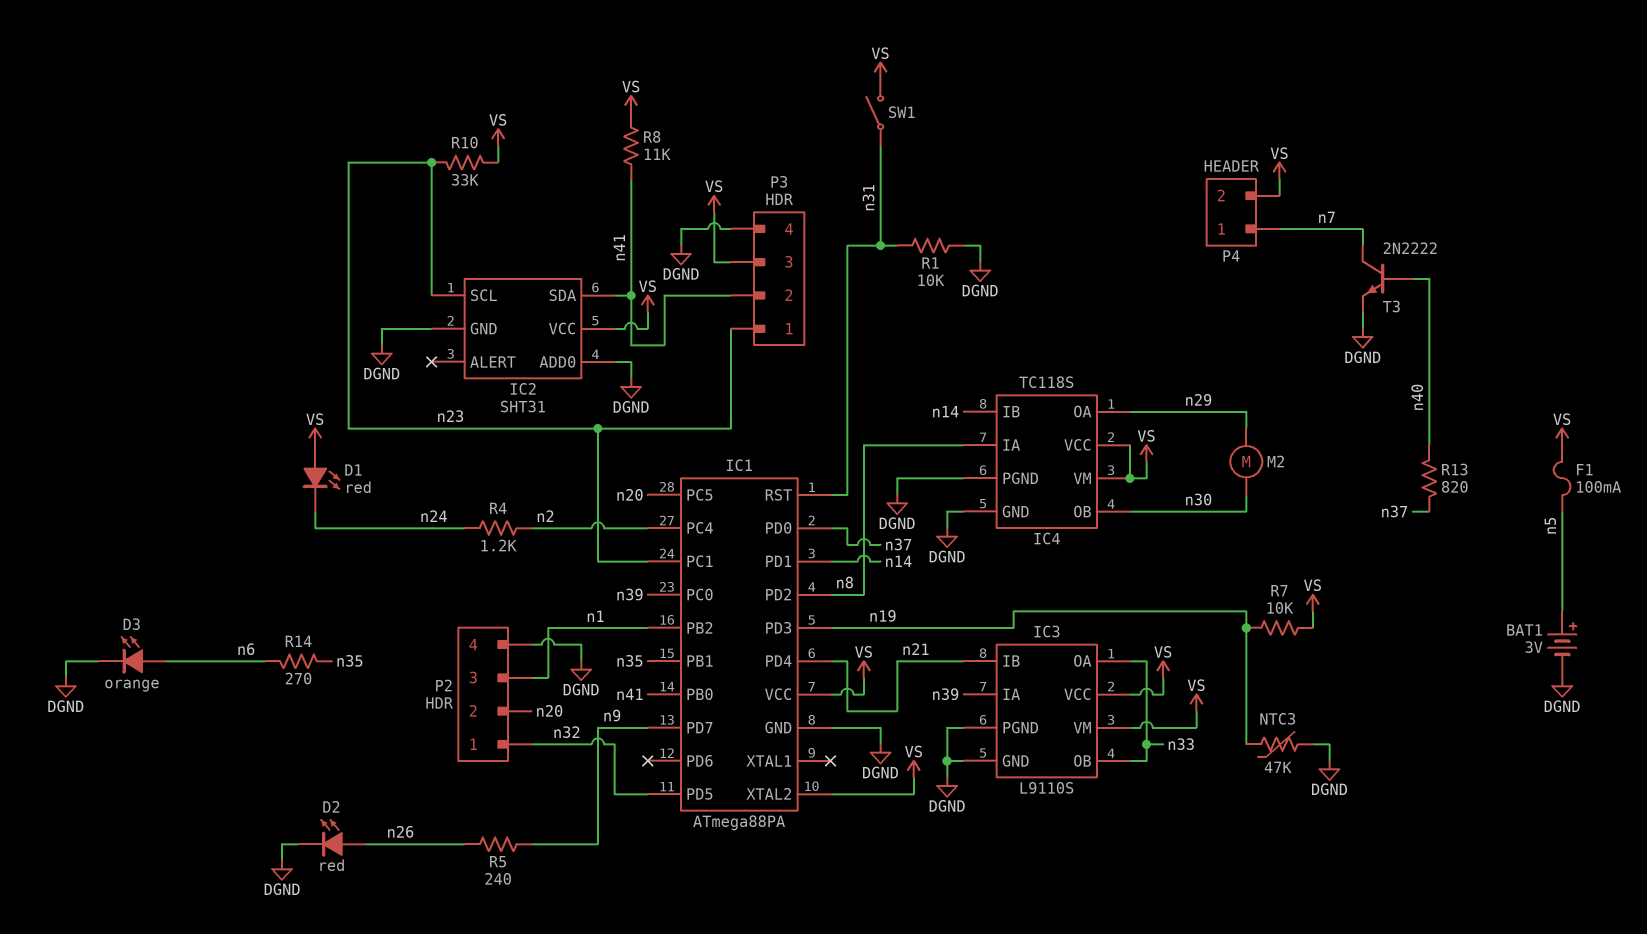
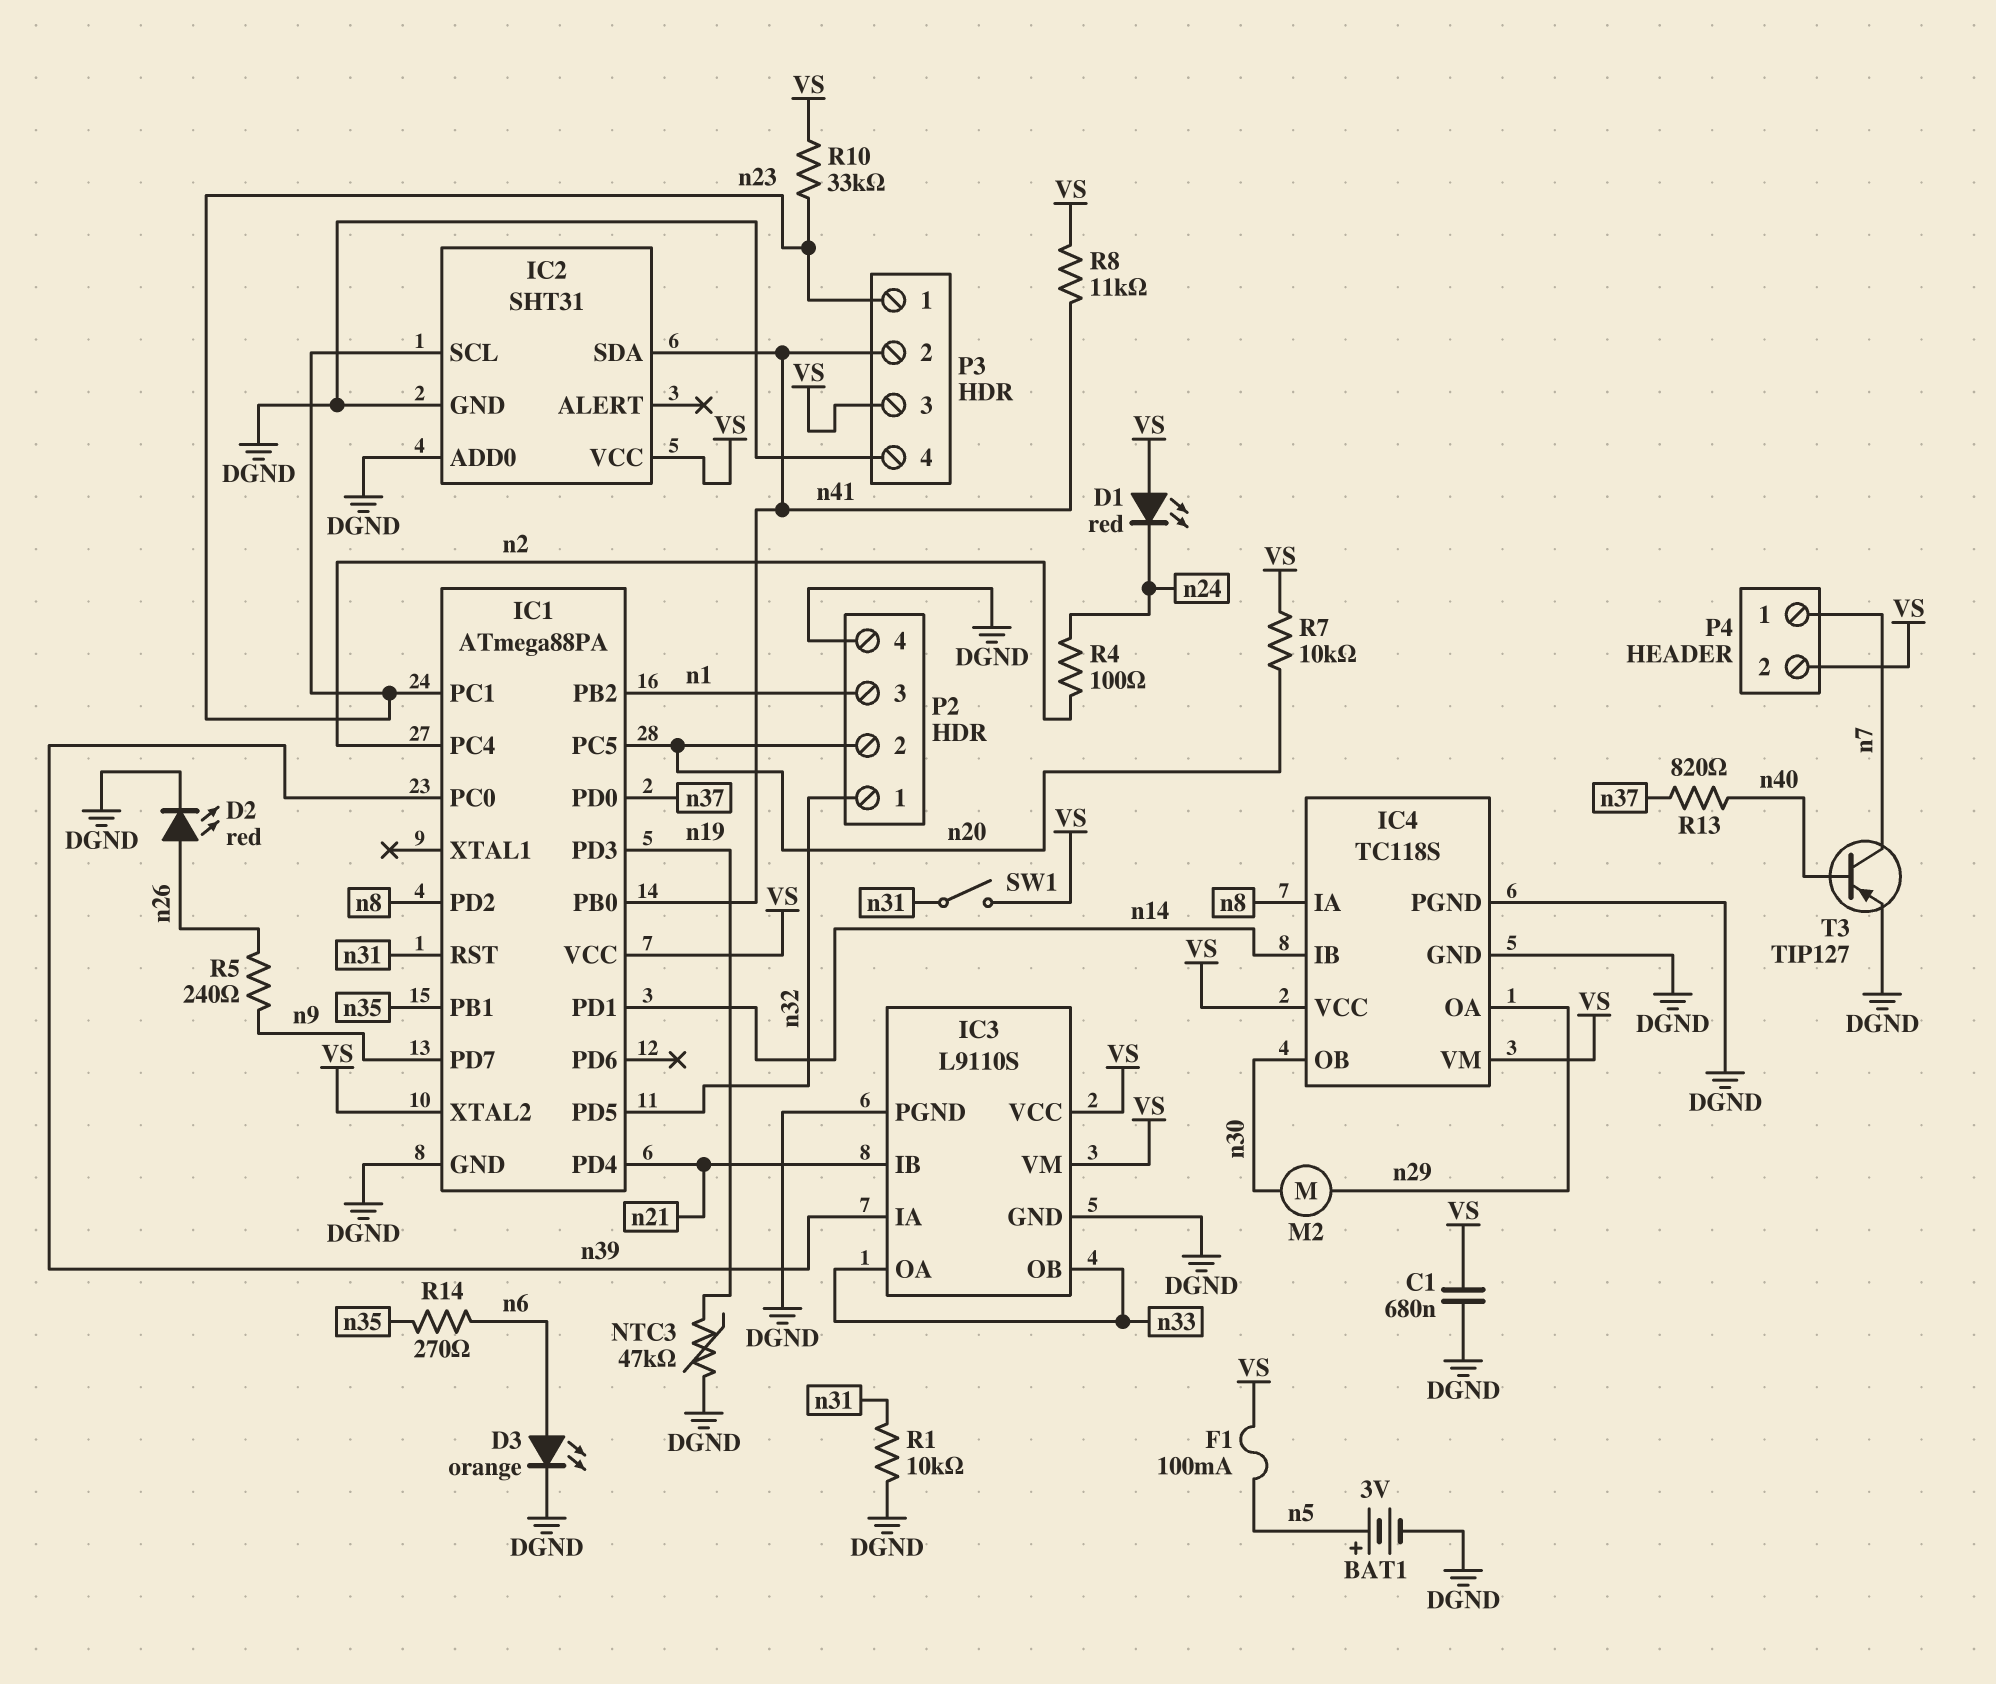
C1: none -> 680nF (DGND, VS)
R4: 1.2k (n2, n24) -> 100 (n2, n24)
R7: 10k (VS, n19) -> 10k (VS, n20)
T3: NPN 2N2222 (B n40, C n7, E DGND) -> PNP TIP127 (B n40, C n7, E DGND)

